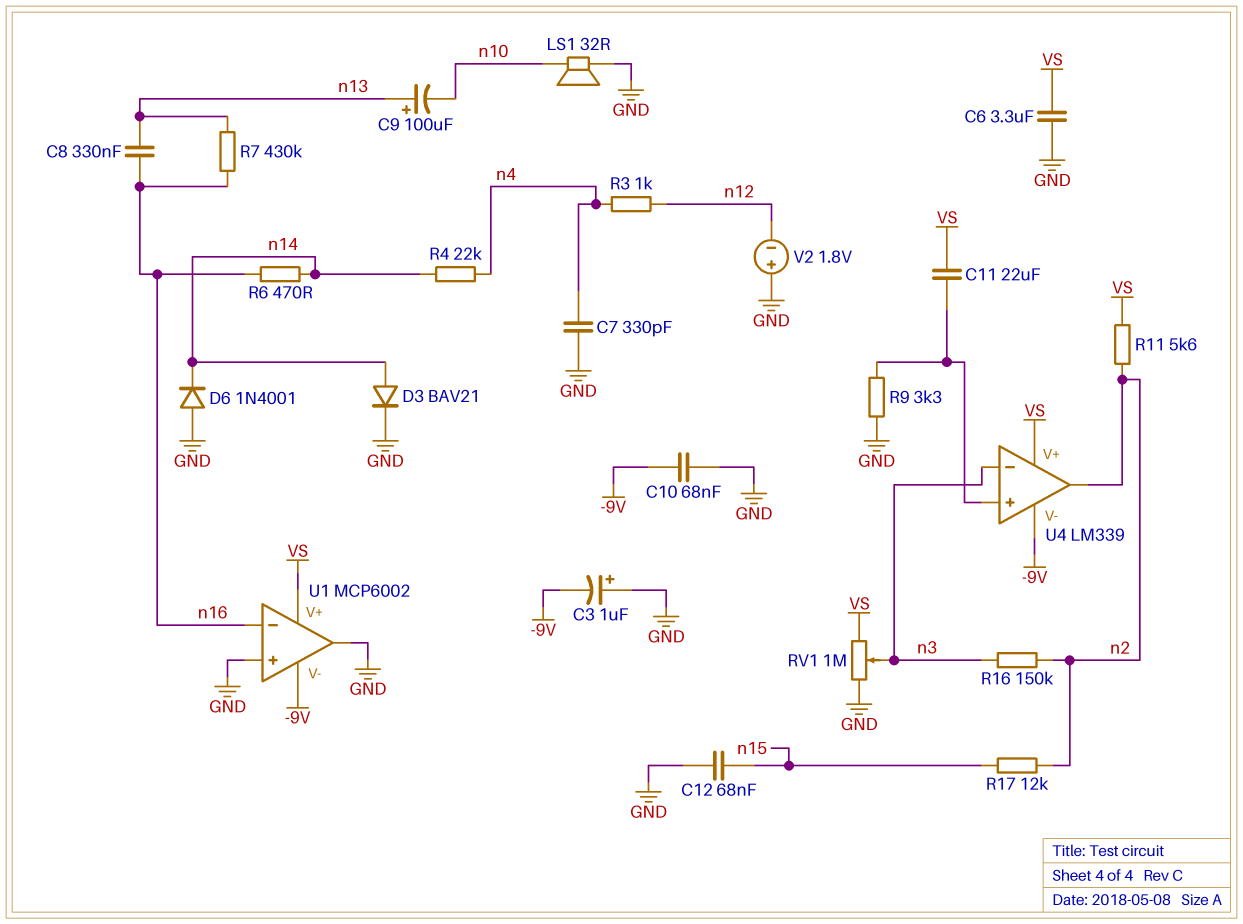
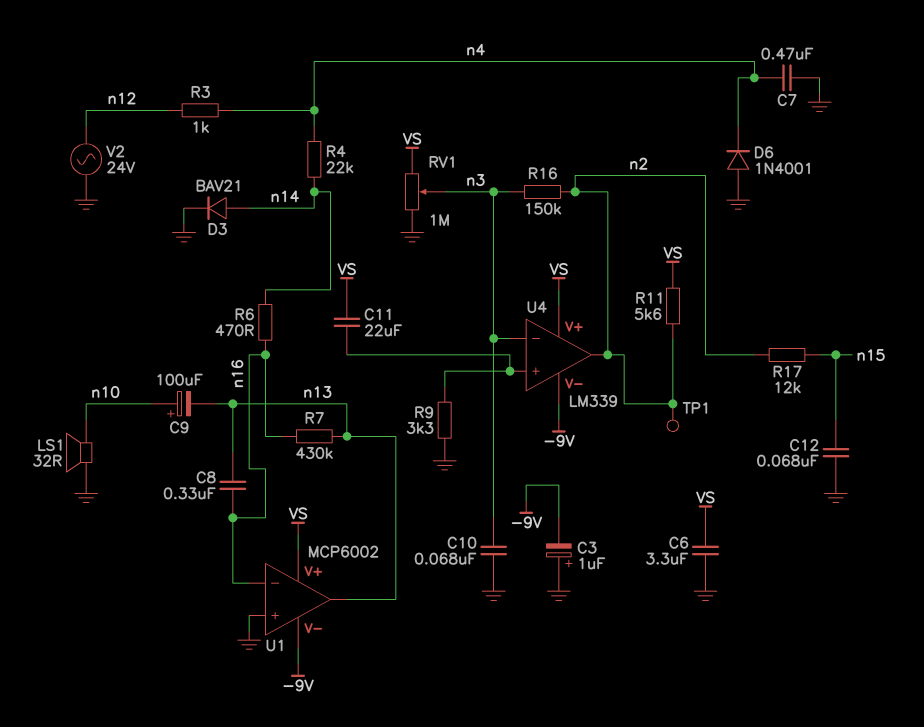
C7: 330pF (GND, n4) -> 470nF (GND, n4)
C9: 100uF (plus n13, minus n10) -> 100uF (plus n10, minus n13)
C10: 68nF (-9V, GND) -> 68nF (GND, n3)
D6: diode 1N4001 (A GND, K n14) -> diode 1N4001 (A GND, K n4)
TP1: none -> test point (n2)
U1 pin out: GND -> n13
V2: 1.8V (plus GND, minus n12) -> AC 24V (GND, n12)

